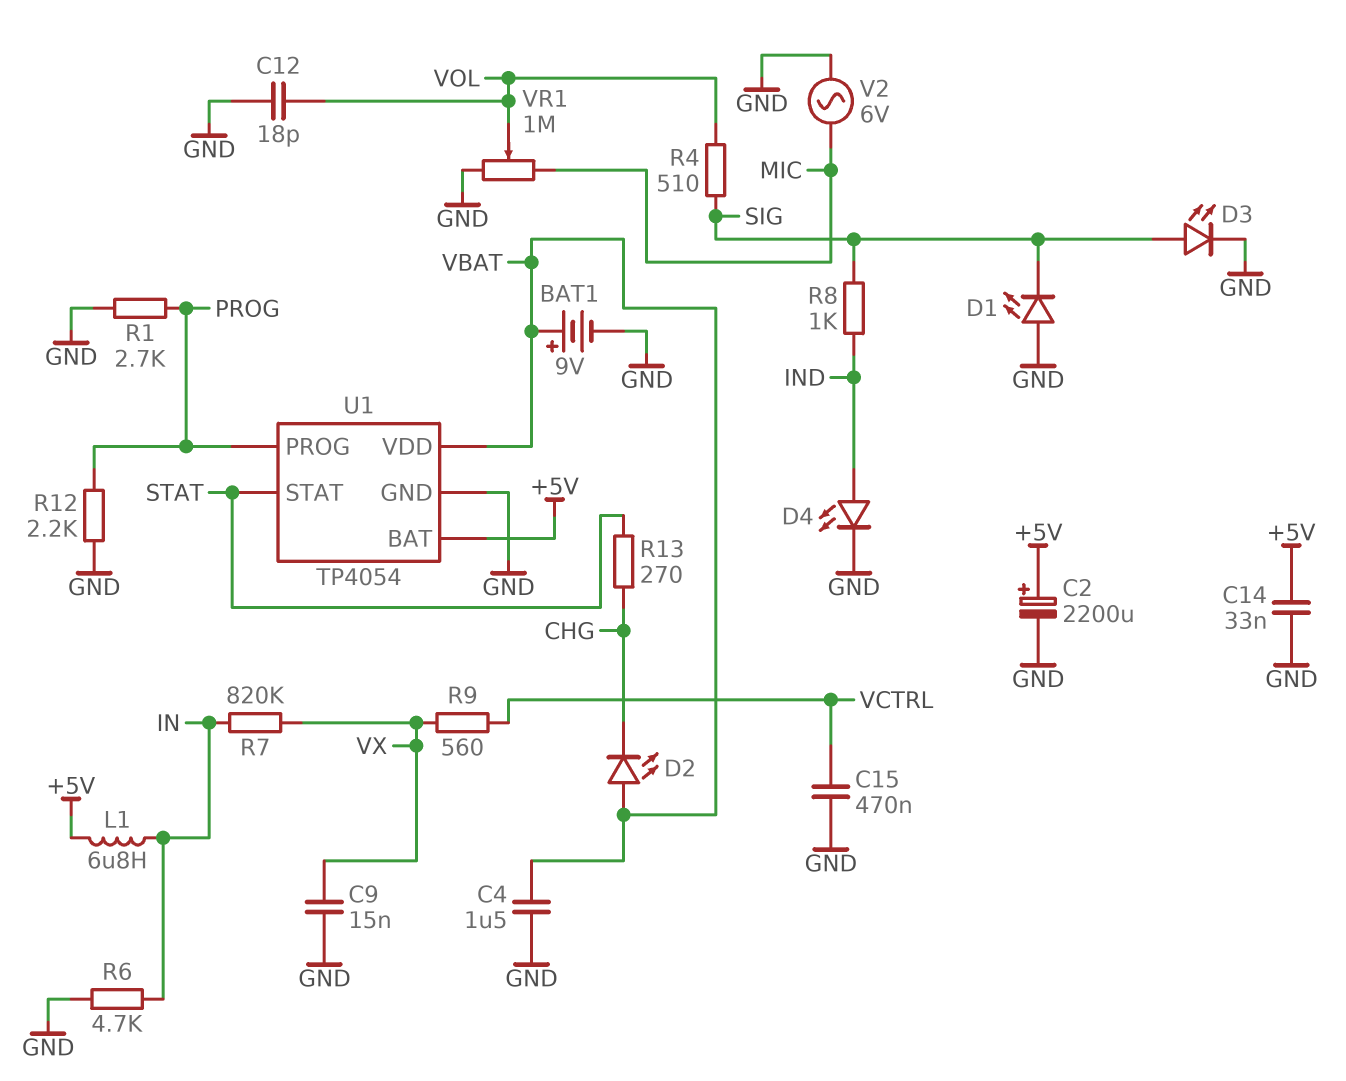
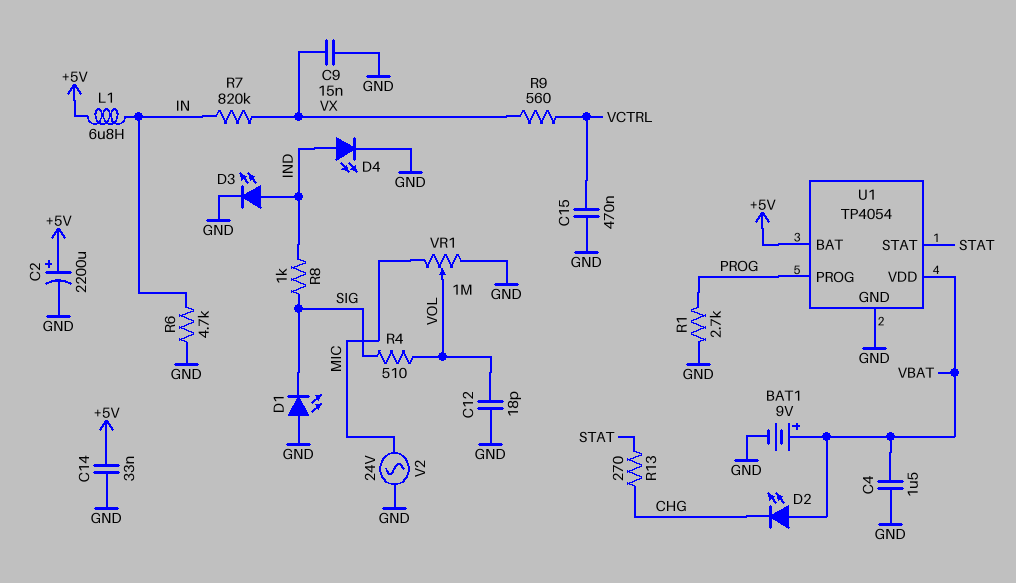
D3: LED (A SIG, K GND) -> LED (A IND, K GND)
R12: 2.2k (GND, PROG) -> none
V2: AC 6V (GND, MIC) -> AC 24V (GND, MIC)

